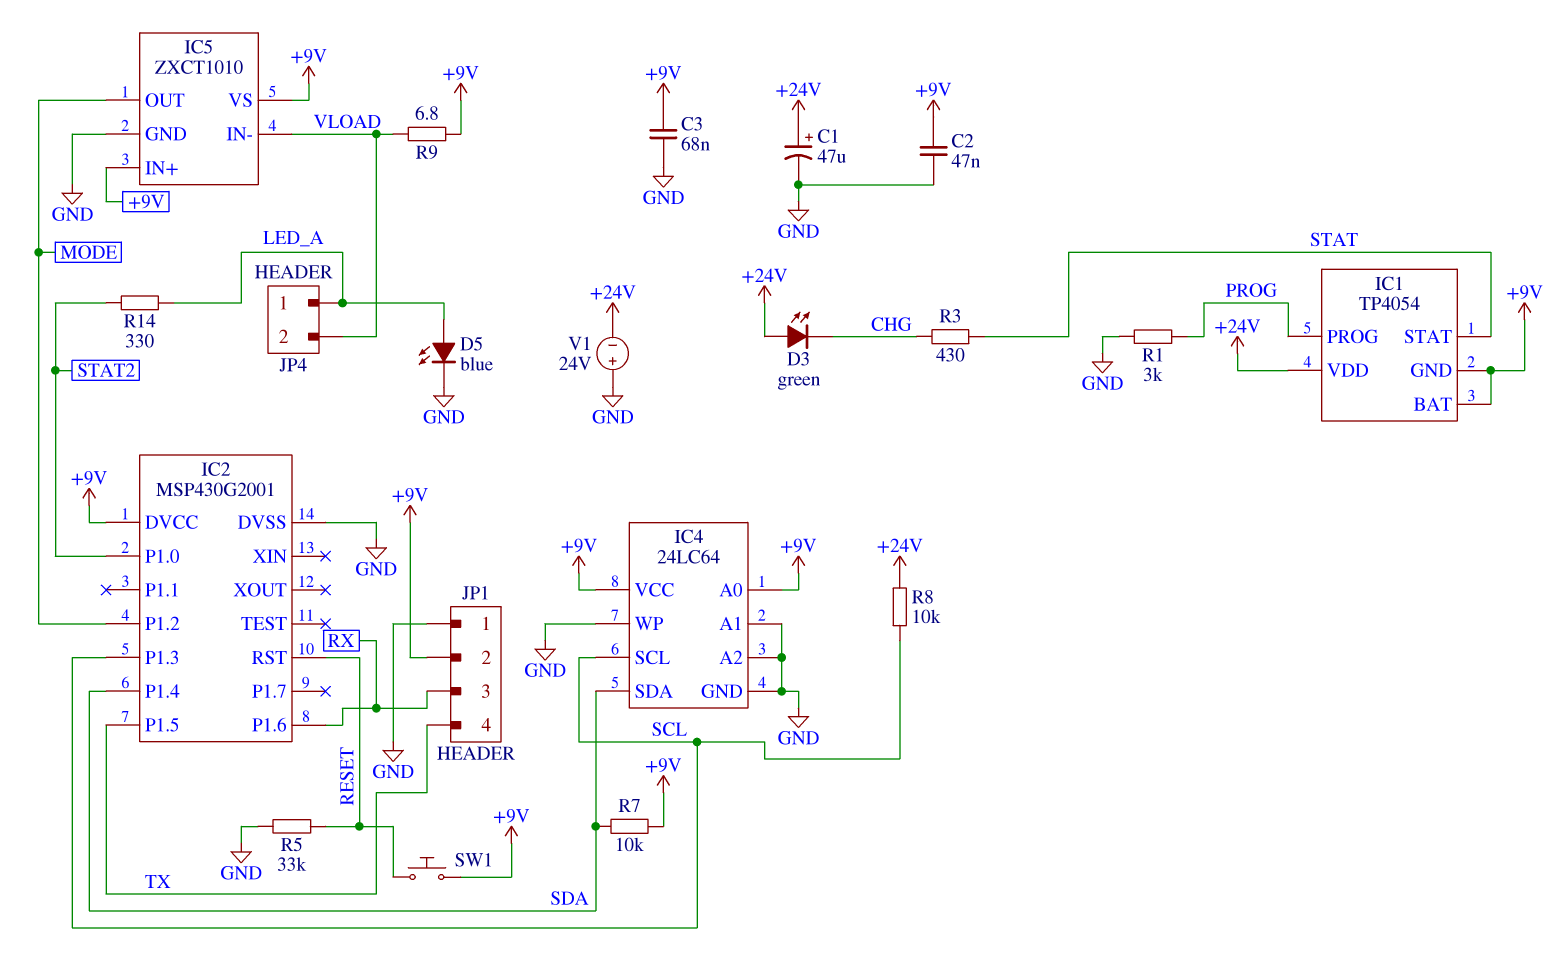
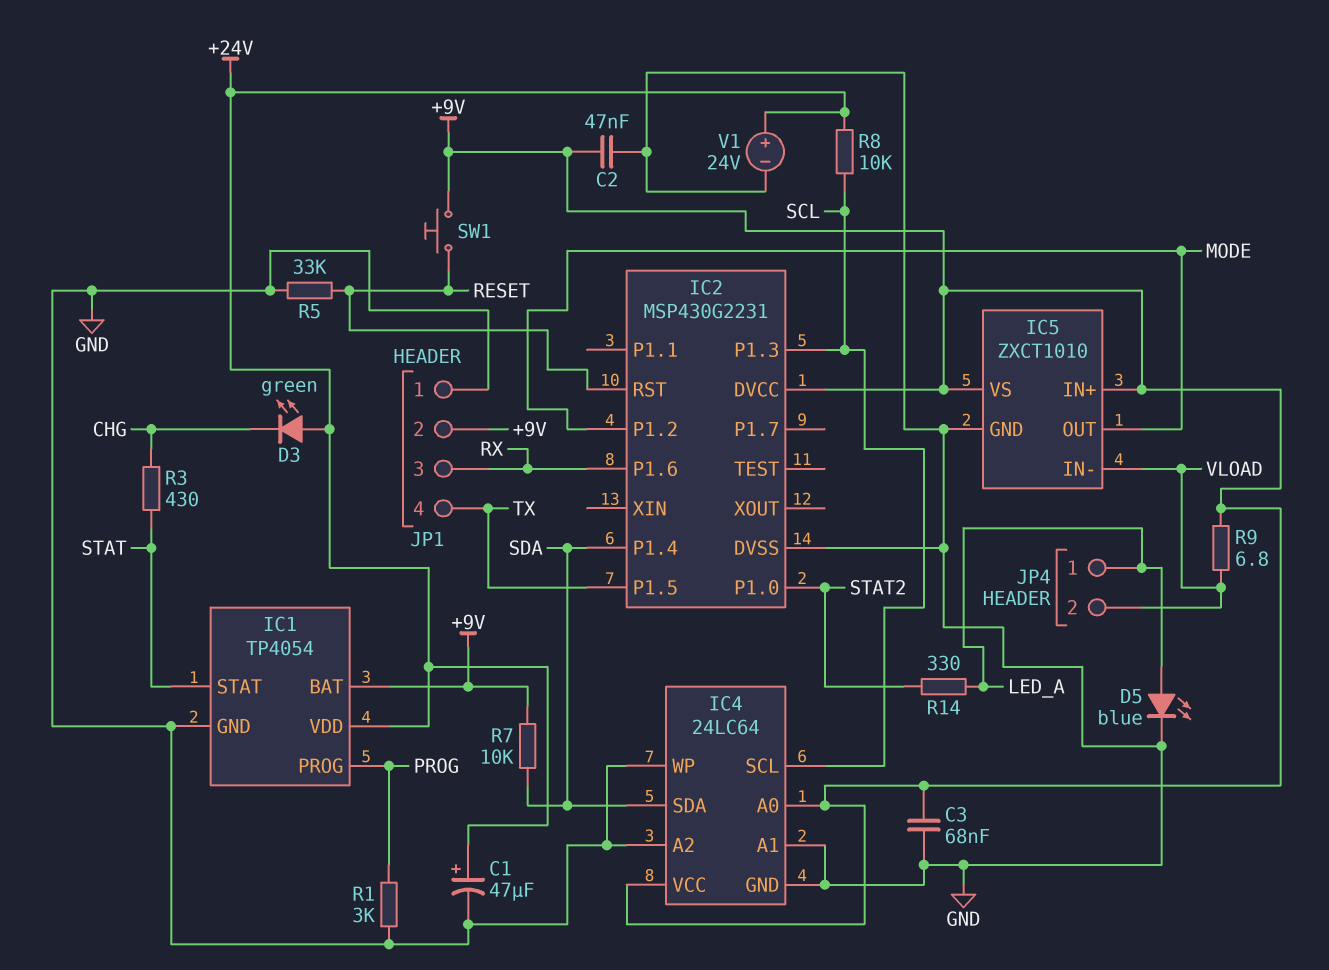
IC1 pin GND: +9V -> GND
IC2: MSP430G2001 -> MSP430G2231
V1: 24V (plus GND, minus +24V) -> 24V (plus +24V, minus GND)

